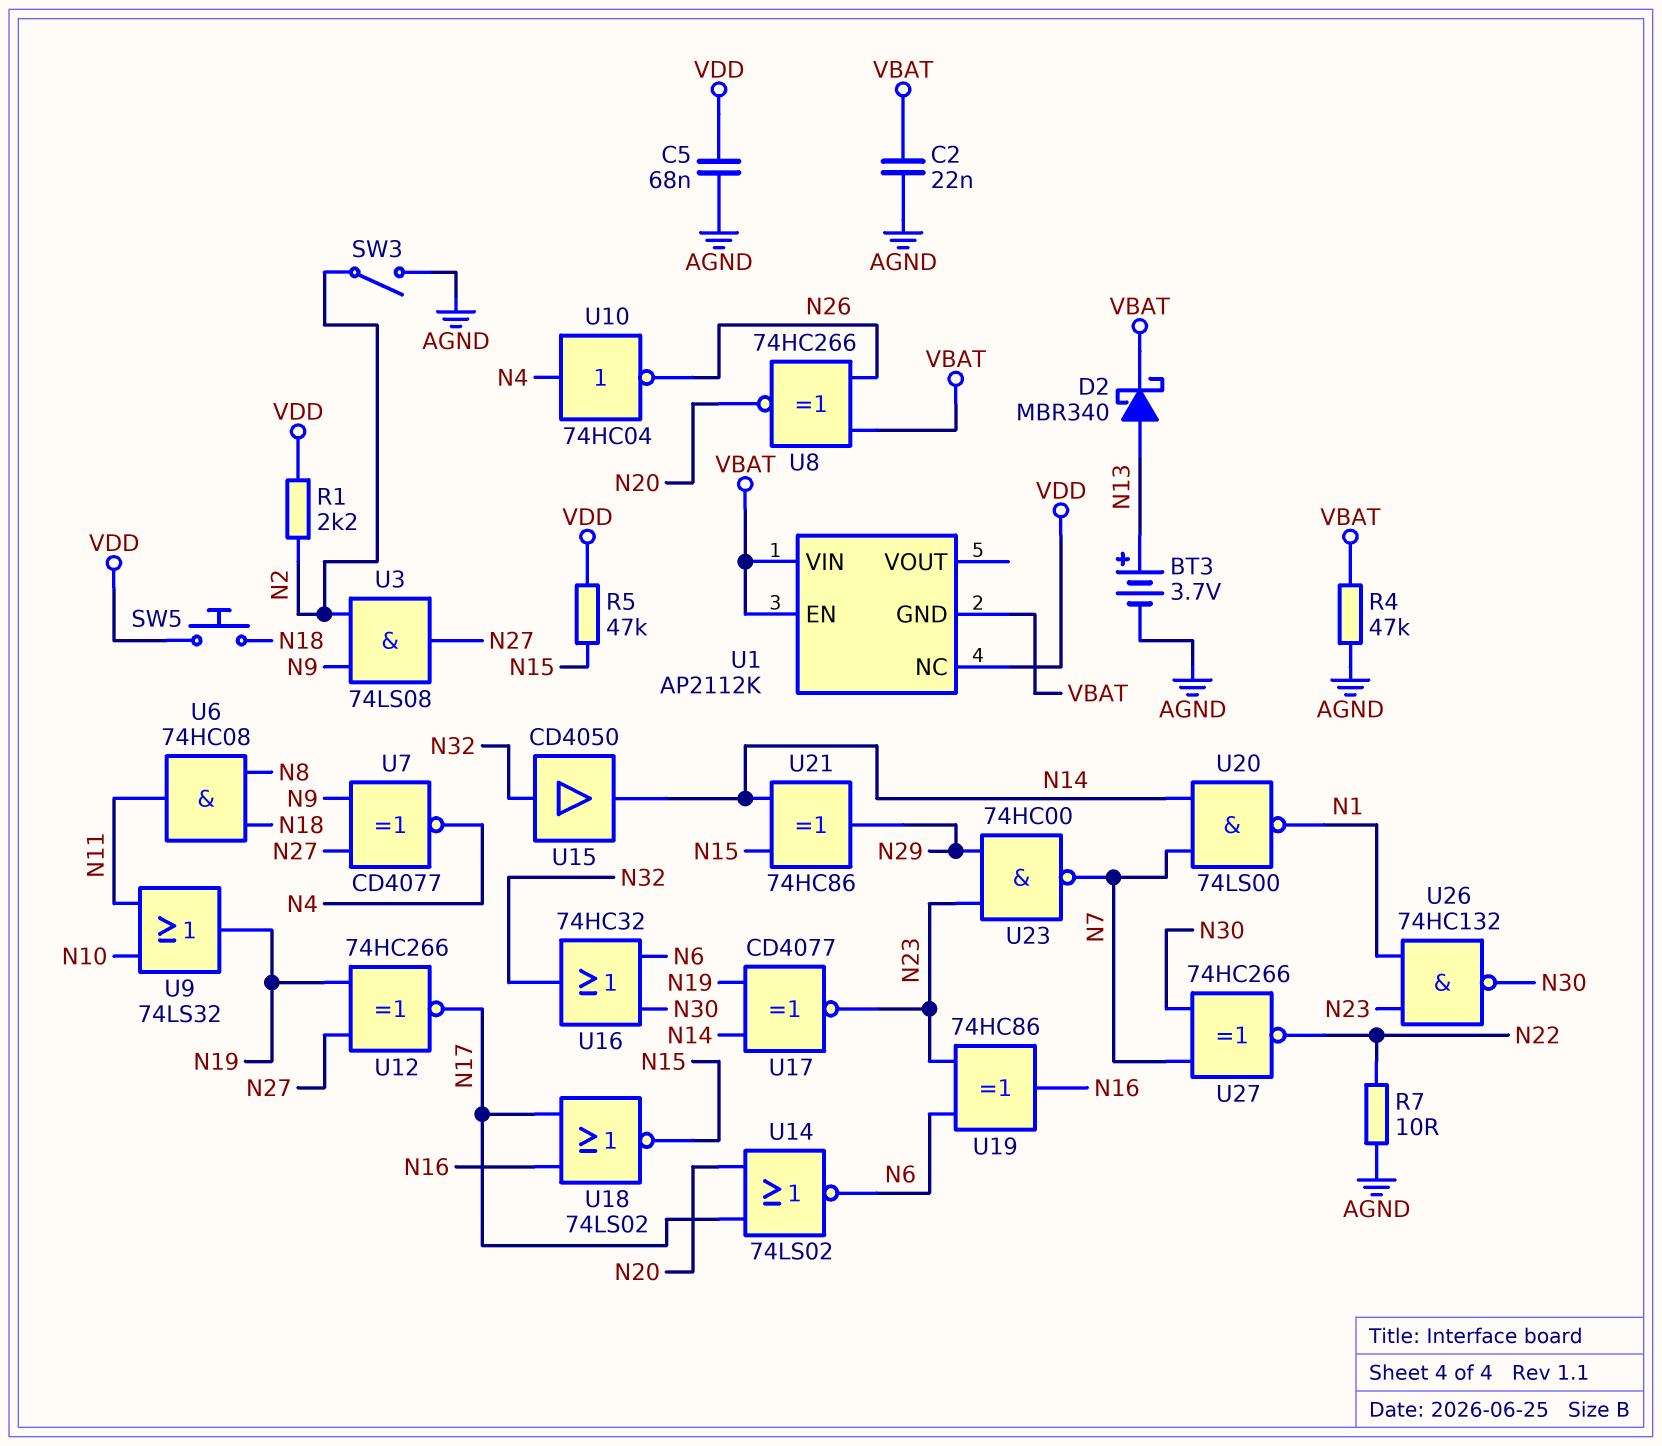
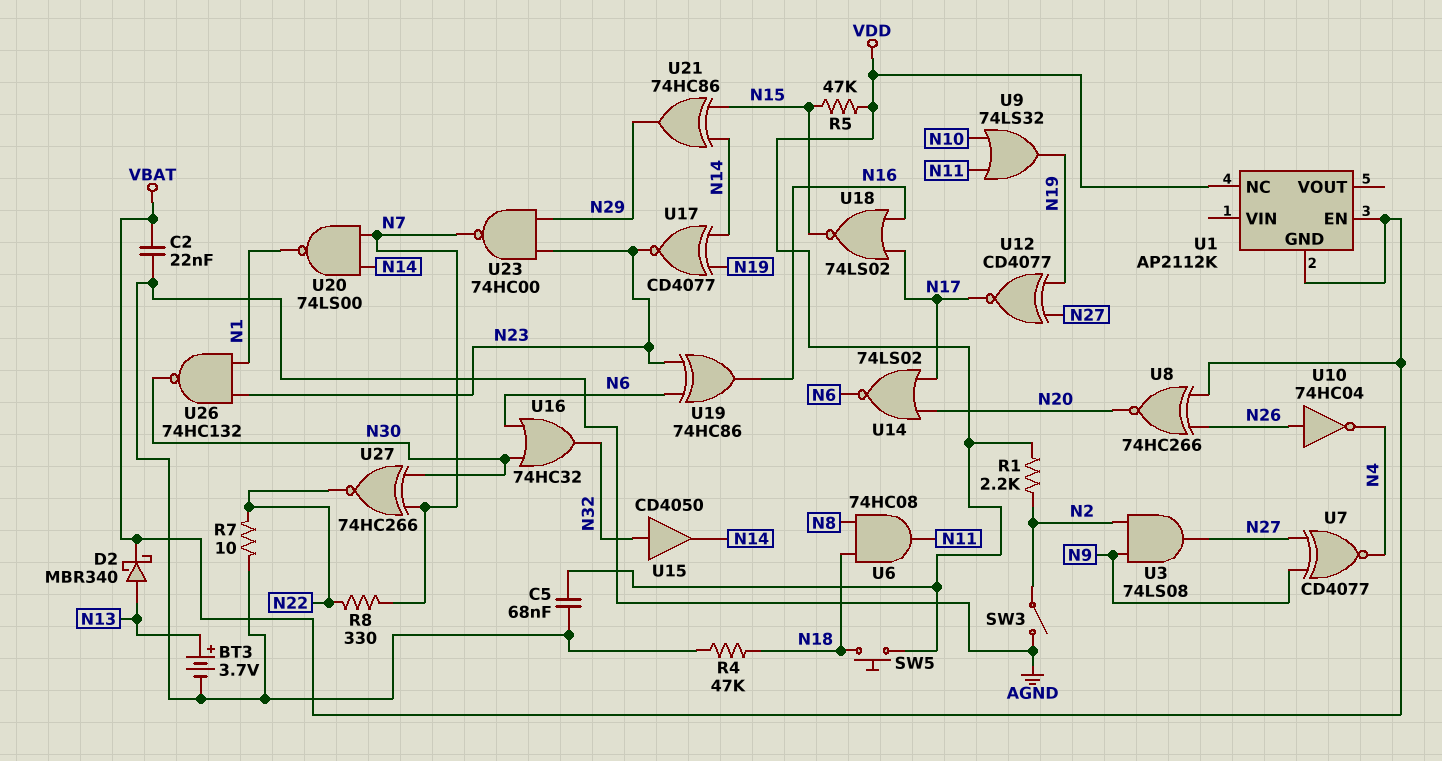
R4: 47k (AGND, VBAT) -> 47k (AGND, N18)
R8: none -> 330 (N7, N22)
U1 pin VIN: VBAT -> none
U10: NOT 74HC04 (in N4, out N26) -> NOT 74HC04 (in N26, out N4)
U12: XNOR 74HC266 (in N19, in N27, out N17) -> XNOR CD4077 (in N19, in N27, out N17)

